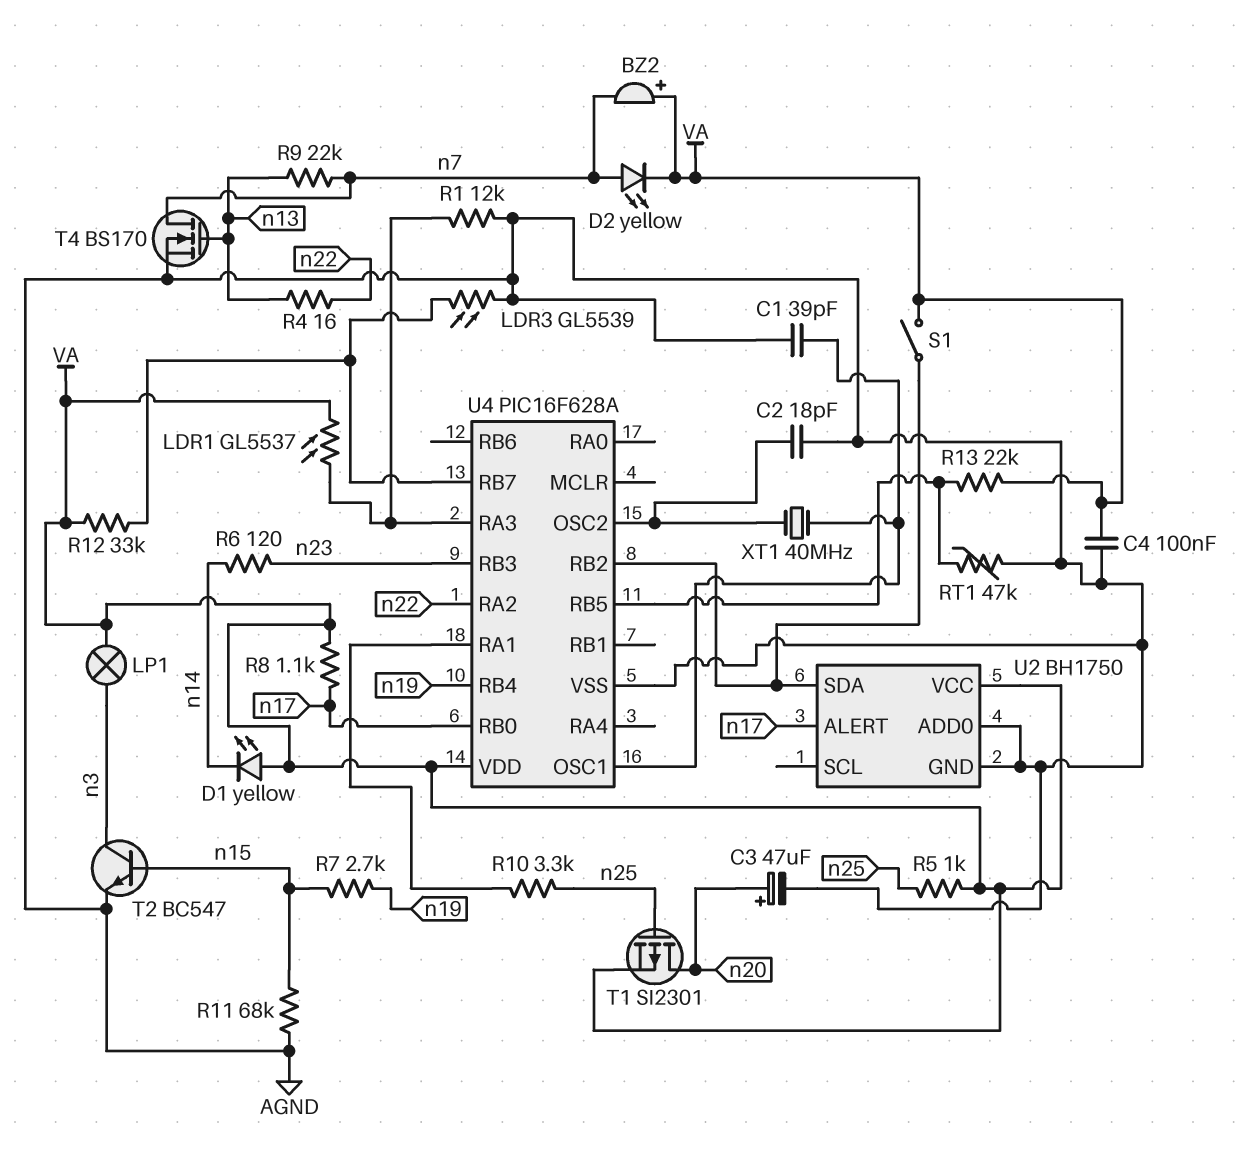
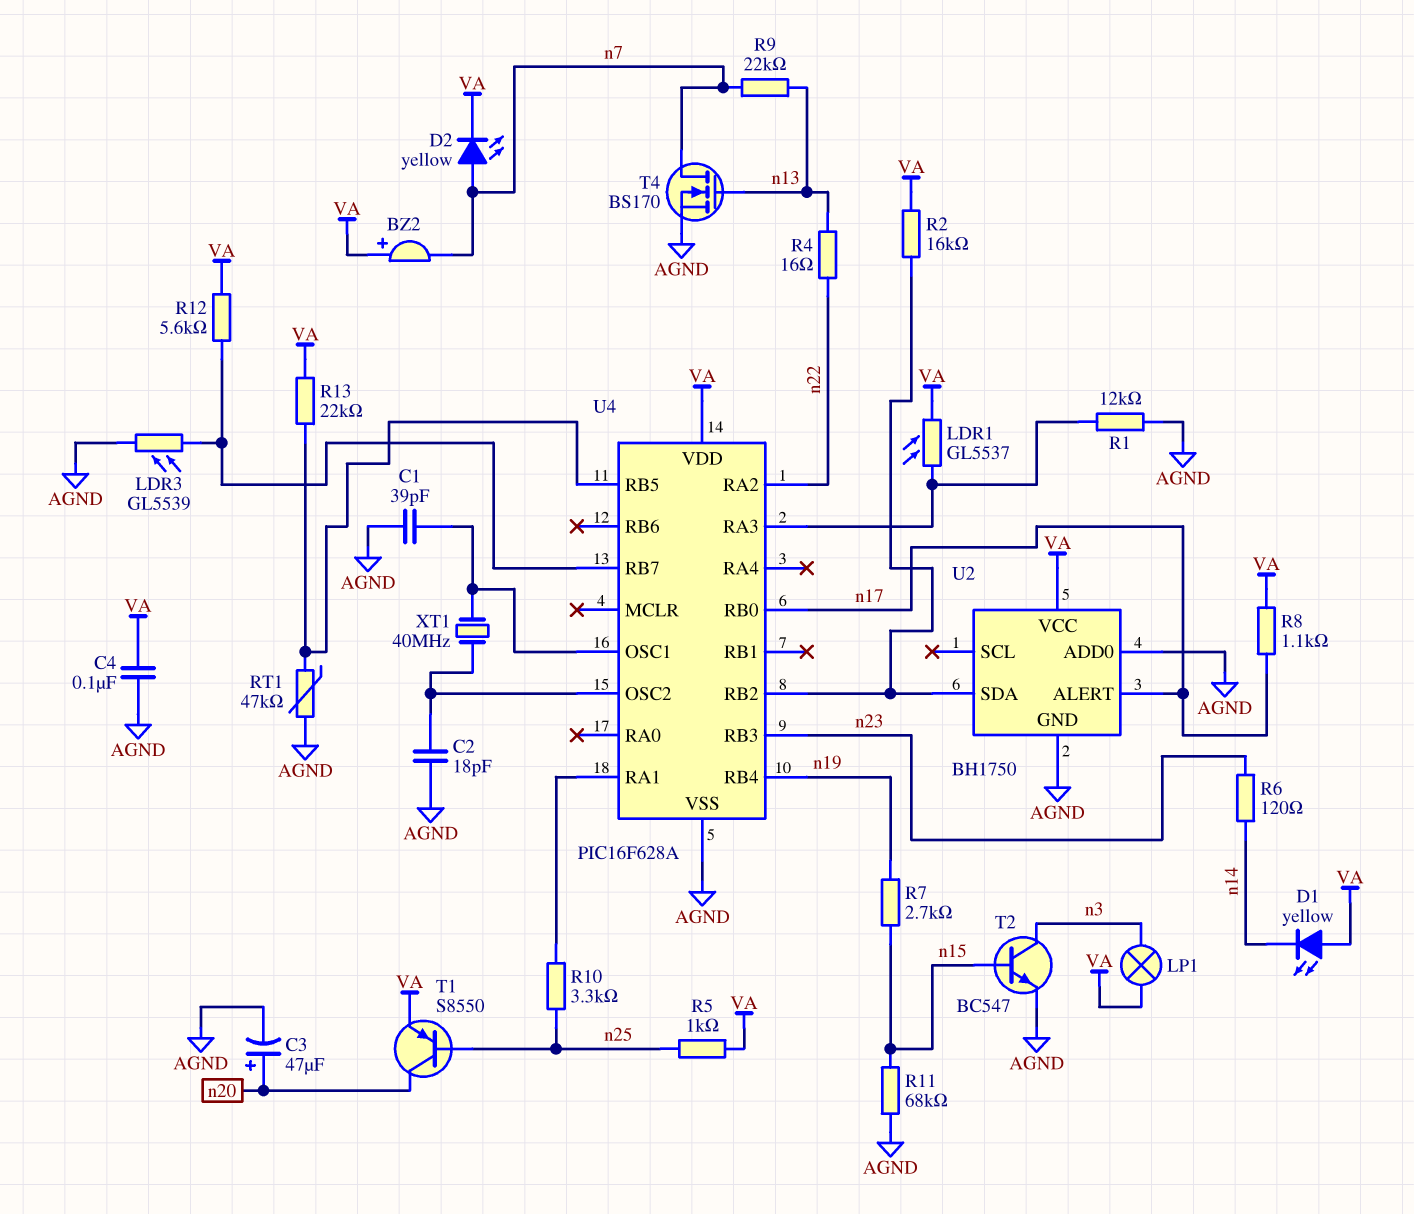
R2: none -> 16k (U2/SDA, VA)
R12: 33k (U4/RB7, VA) -> 5.6k (U4/RB7, VA)
S1: switch (U2/SDA, VA) -> none
T1: PMOS SI2301 (G n25, D n20, S VA) -> PNP S8550 (B n25, C n20, E VA)

